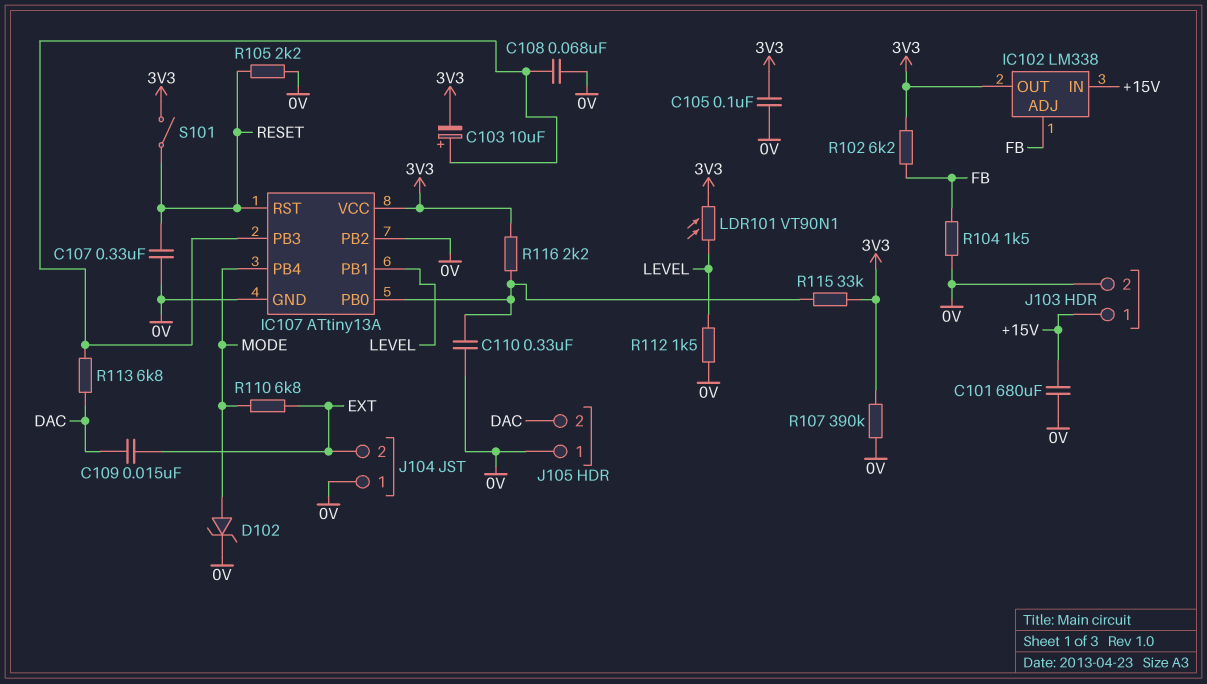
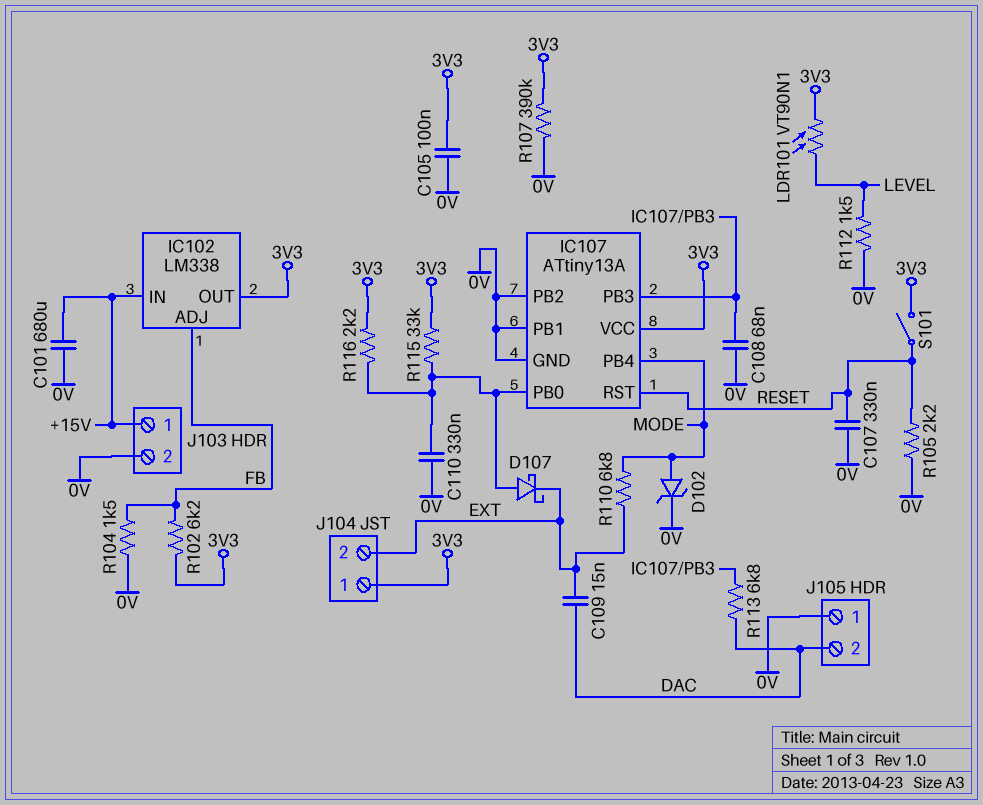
C103: 10uF (plus IC107/PB3, minus 3V3) -> none
D107: none -> schottky (A IC107/PB0, K EXT)
IC107 pin PB1: LEVEL -> 0V
J104 pin 1: 0V -> 3V3

